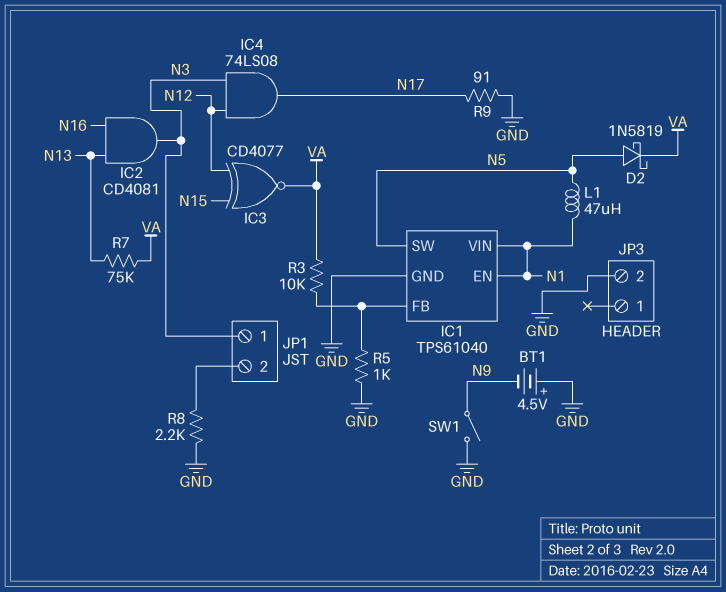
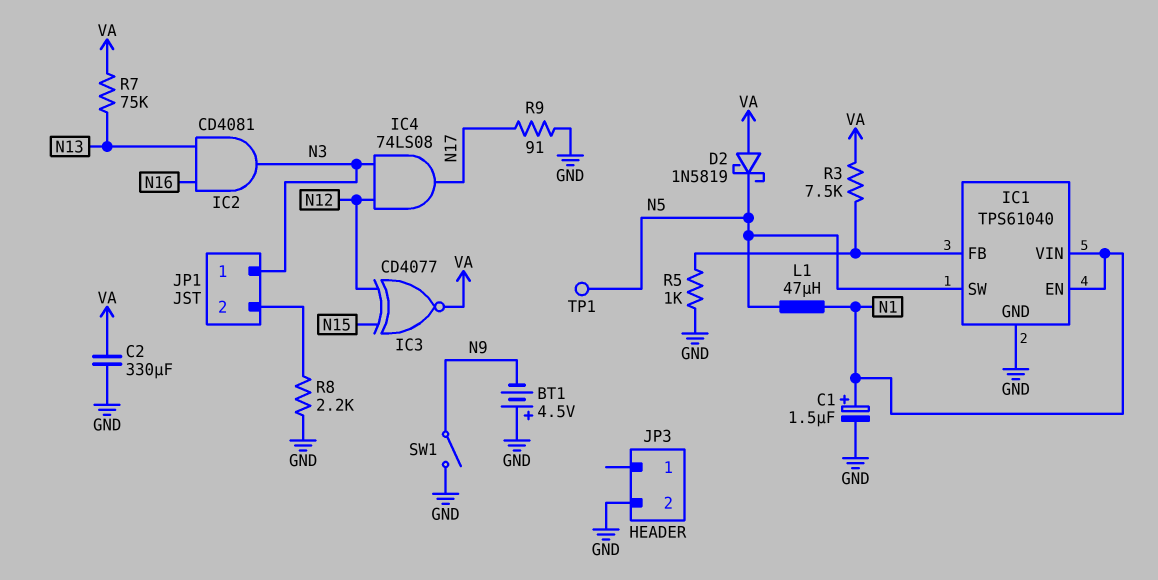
C1: none -> 1.5uF (plus N1, minus GND)
C2: none -> 330uF (GND, VA)
D2: schottky 1N5819 (A N5, K VA) -> schottky 1N5819 (A VA, K N5)
R3: 10k (IC1/FB, VA) -> 7.5k (IC1/FB, VA)
TP1: none -> test point (N5)

